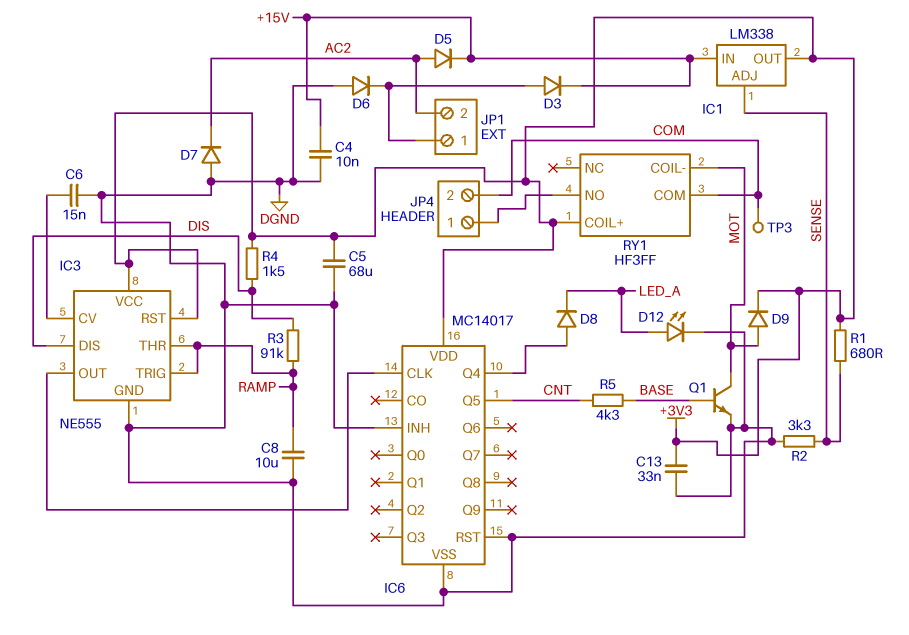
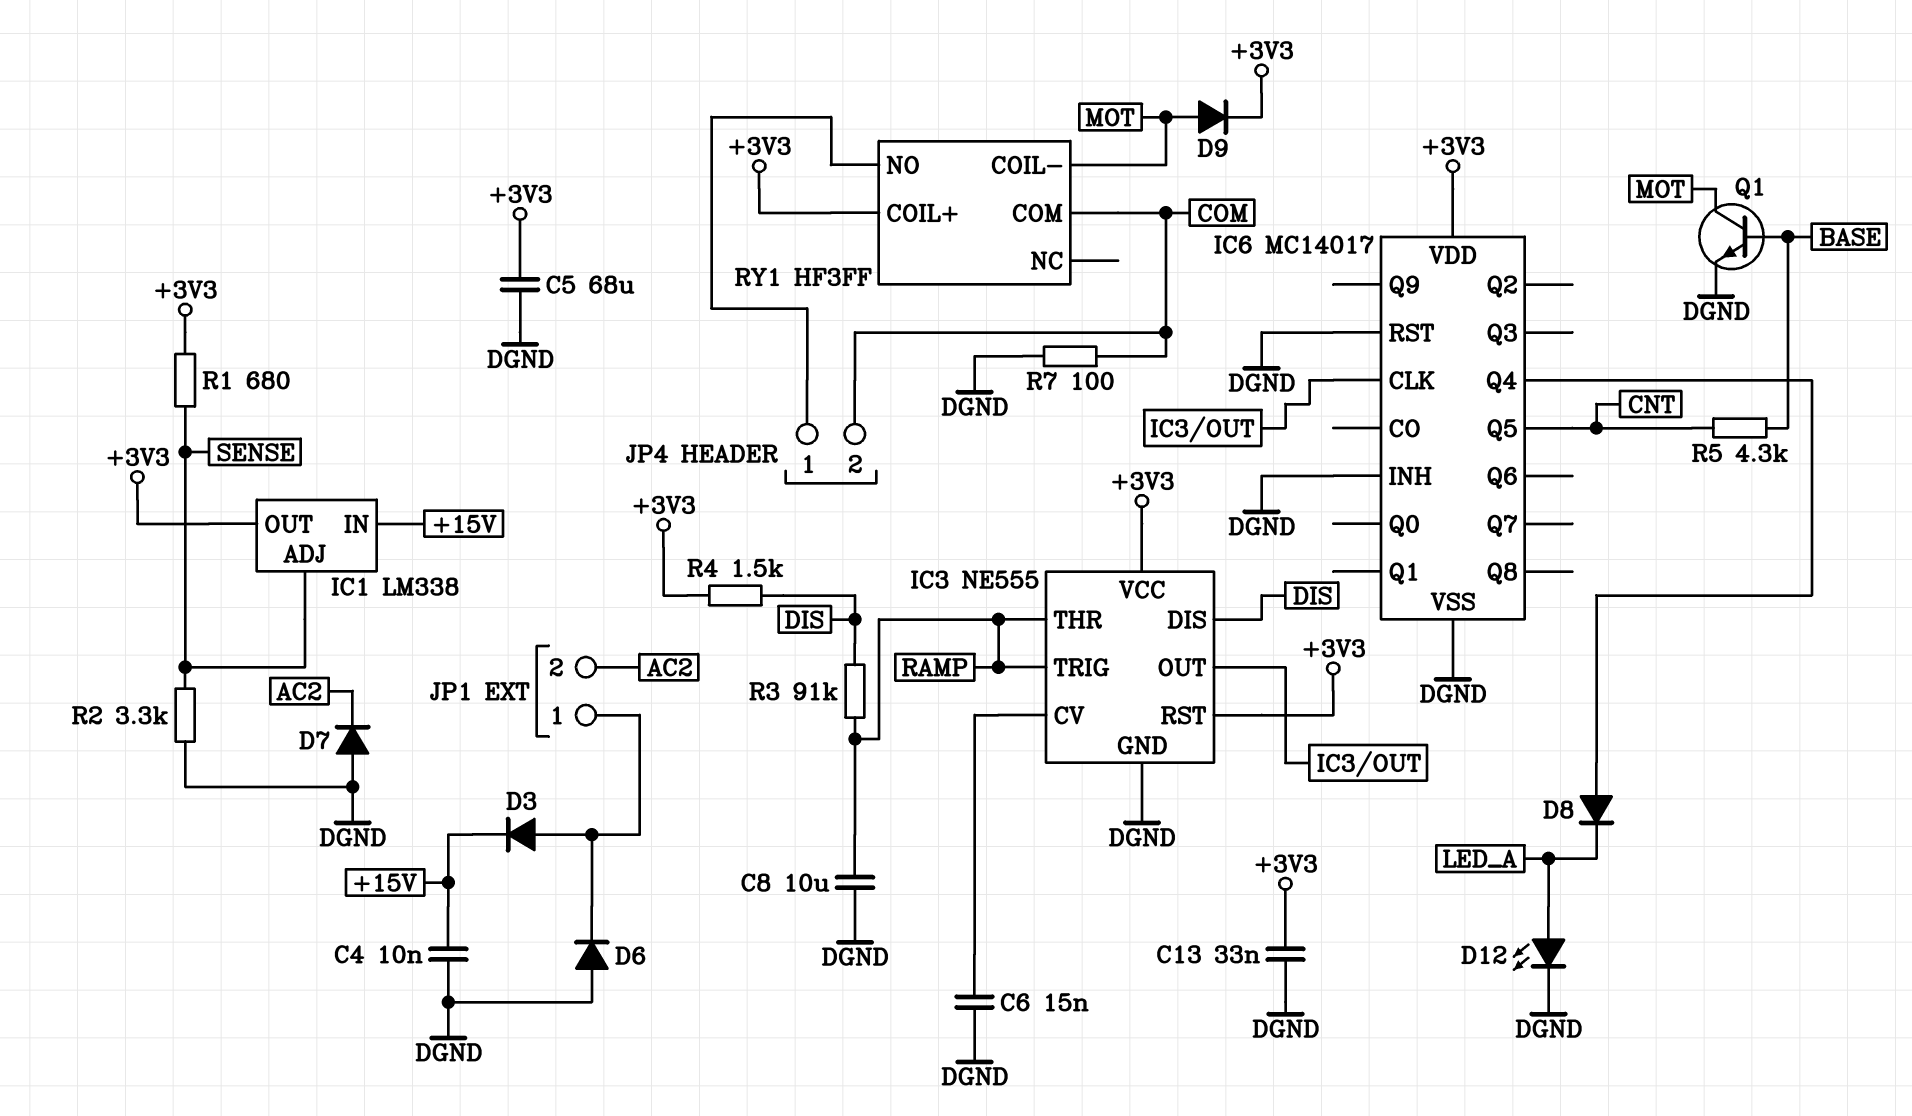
D5: diode (A AC2, K +15V) -> none
R7: none -> 100 (COM, DGND)
TP3: test point (COM) -> none

